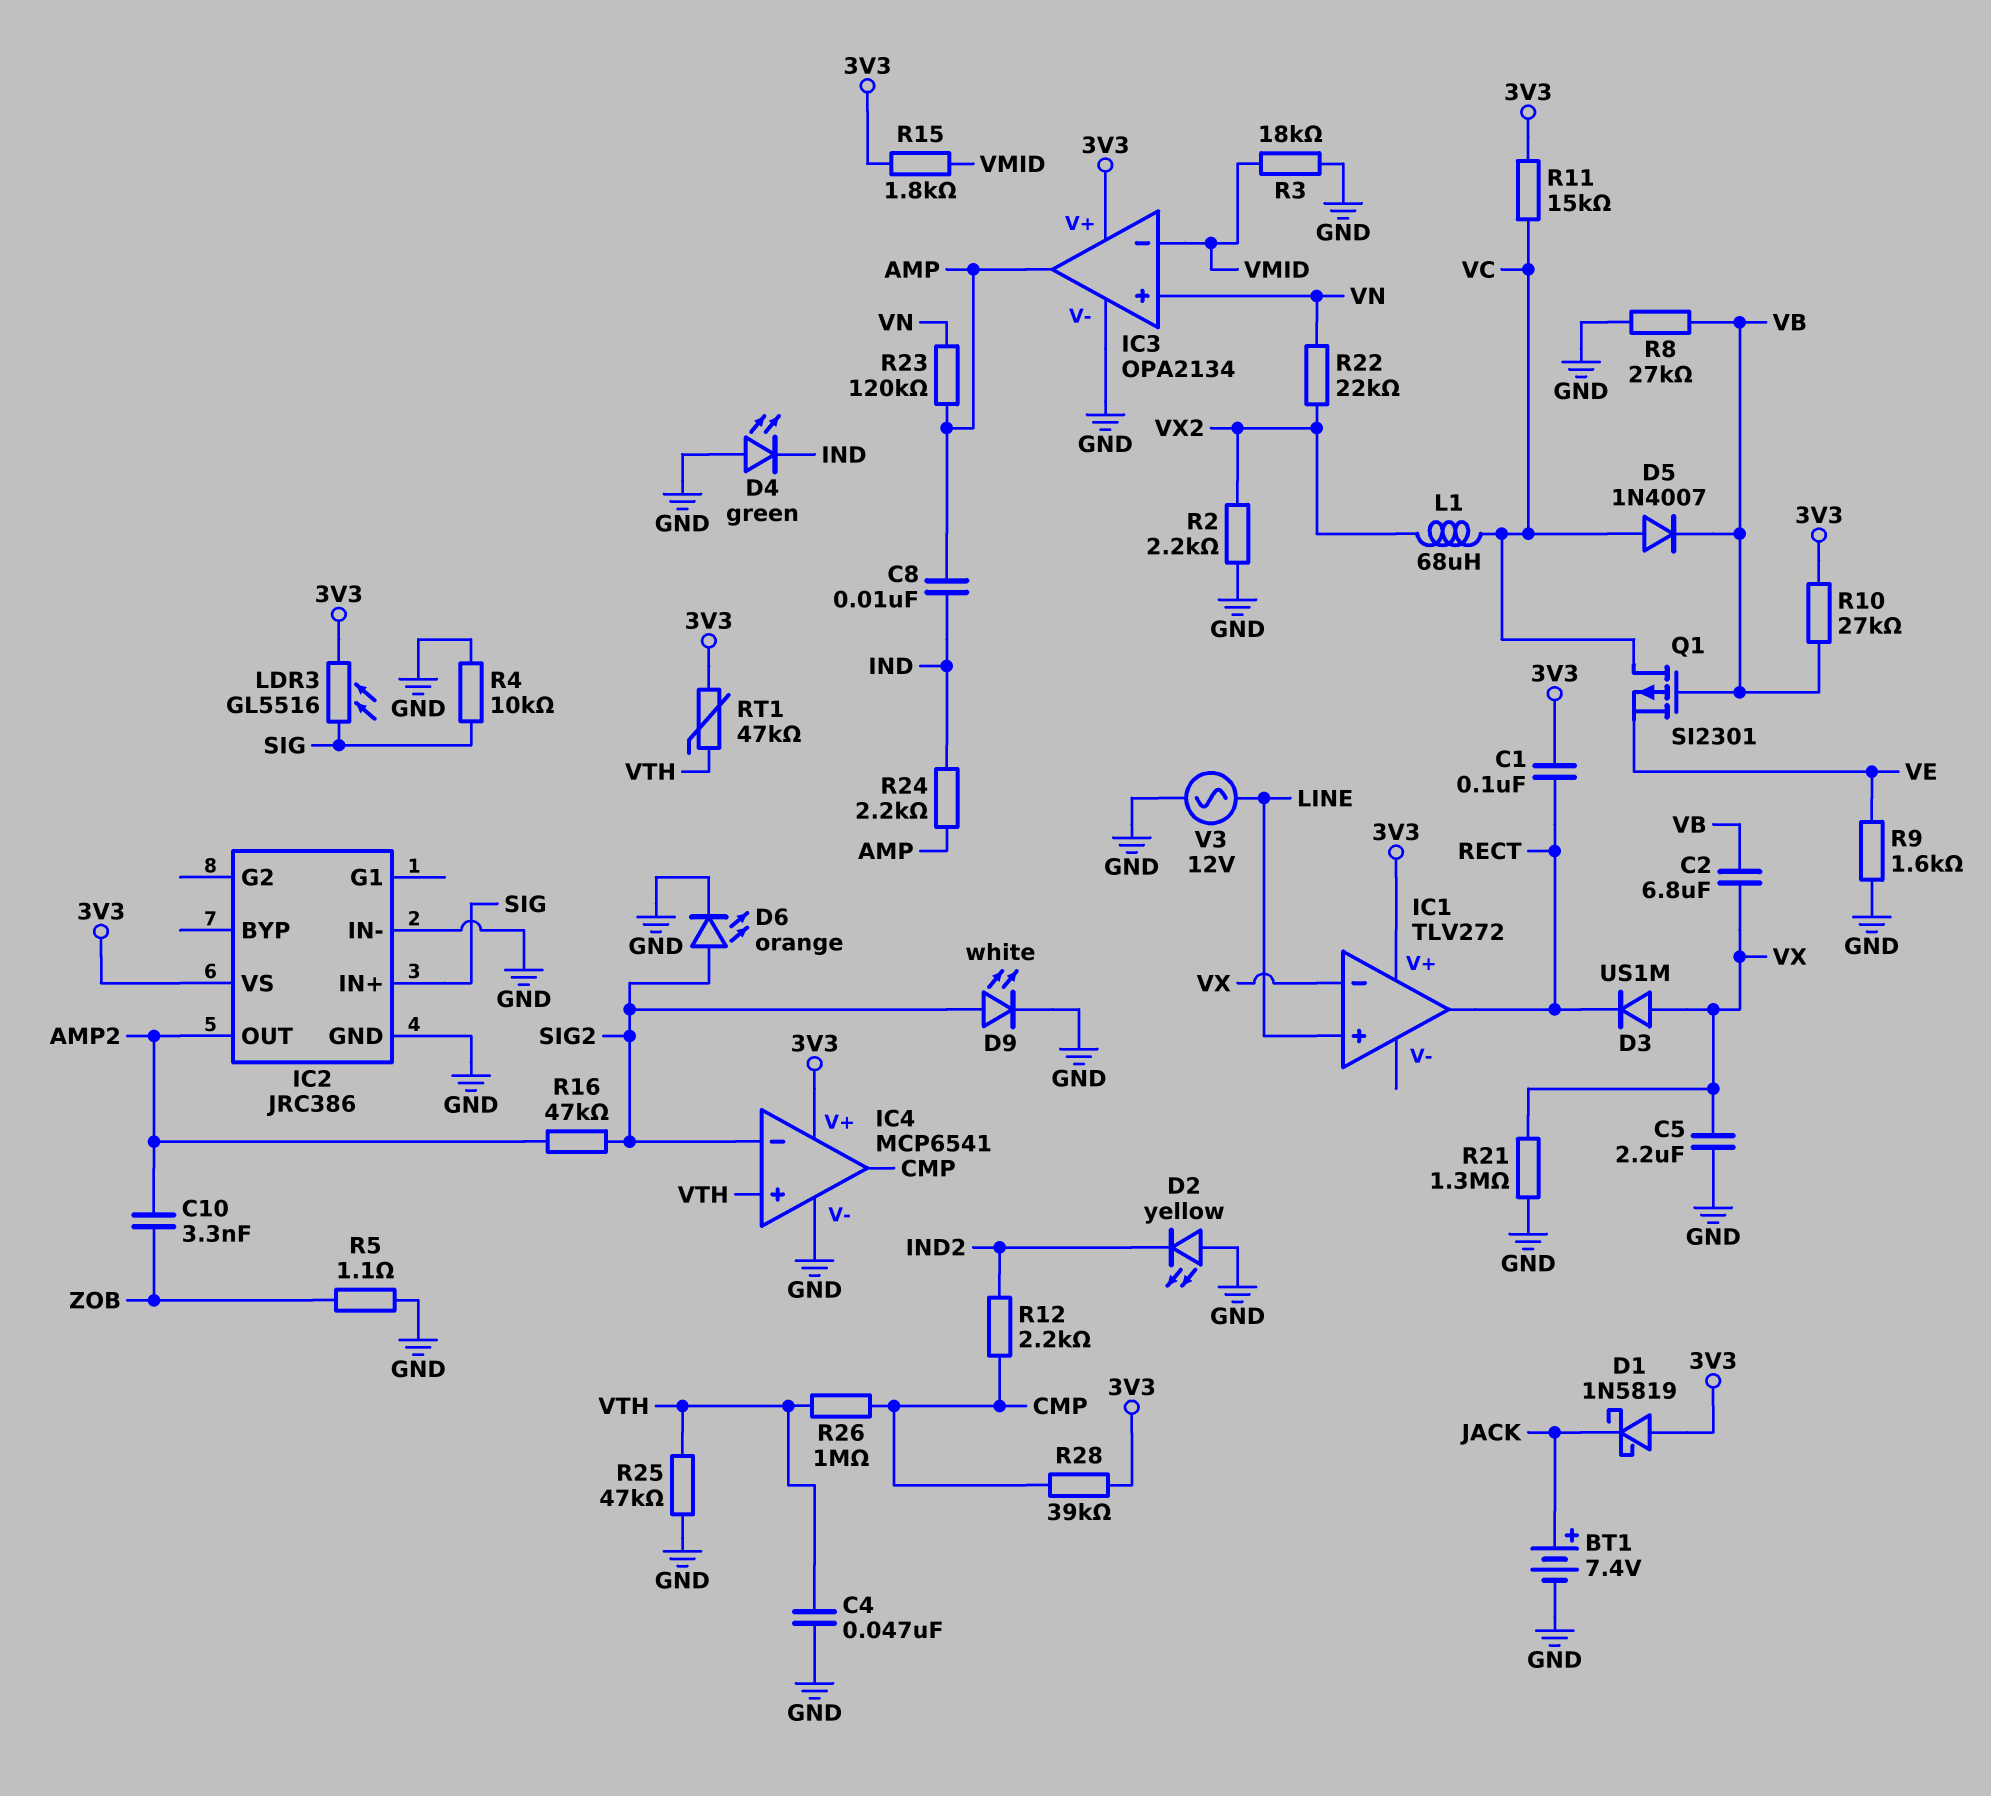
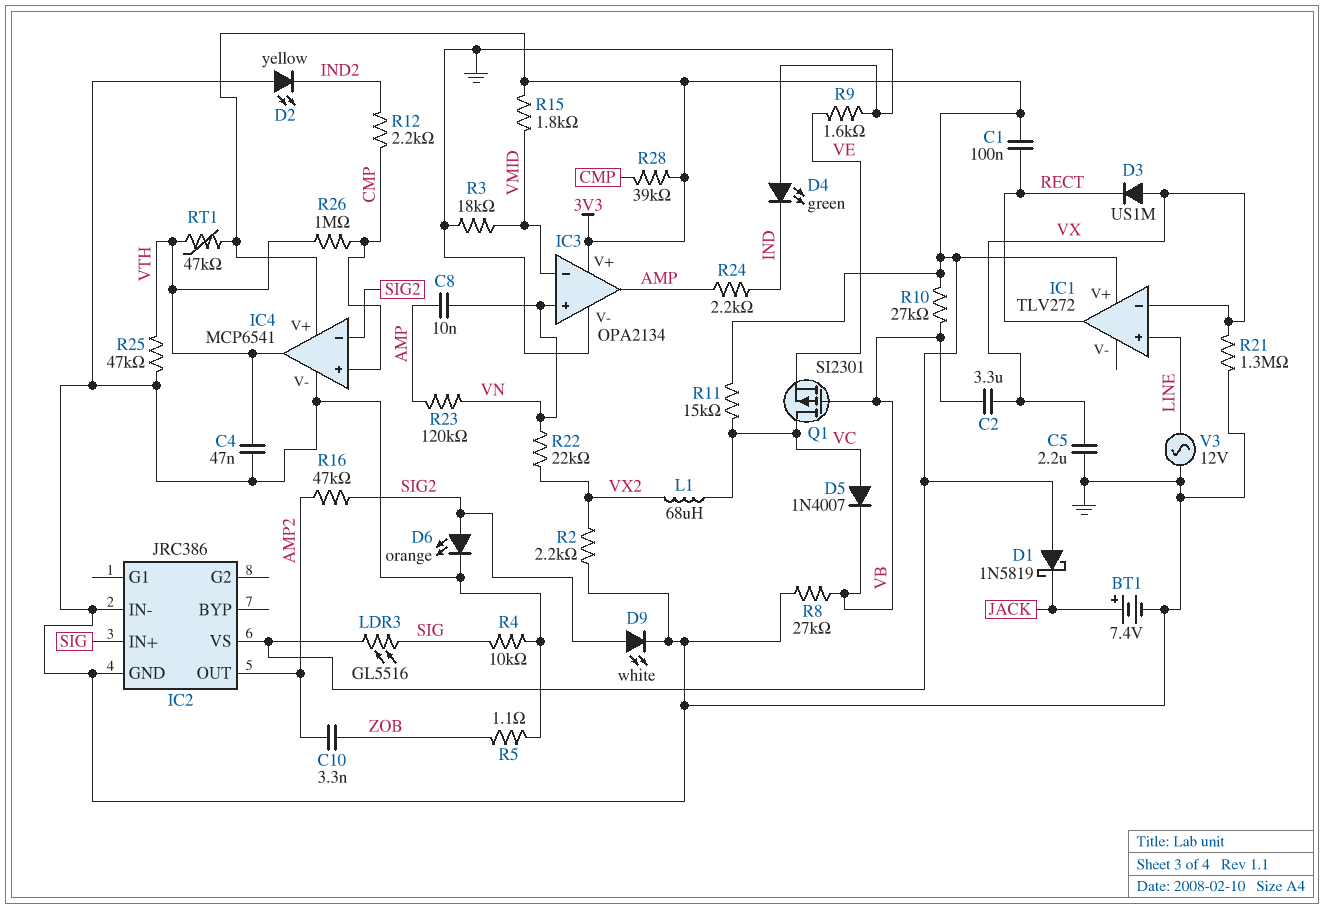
C2: 6.8uF (VB, VX) -> 3.3uF (VB, VX)
C8: 10nF (AMP, IND) -> 10nF (AMP, VN)
IC4 pin in+: VTH -> CMP
IC4 pin out: CMP -> VTH

